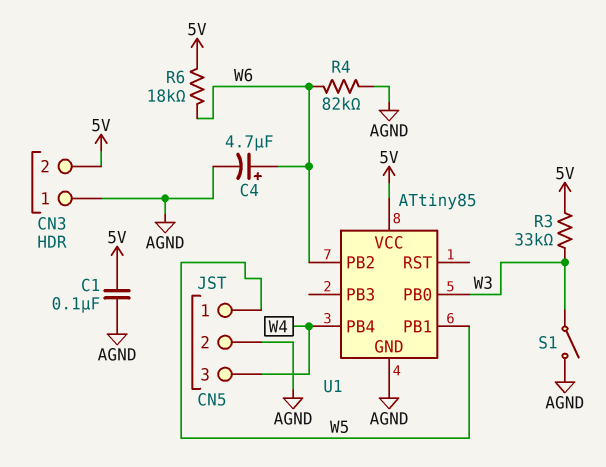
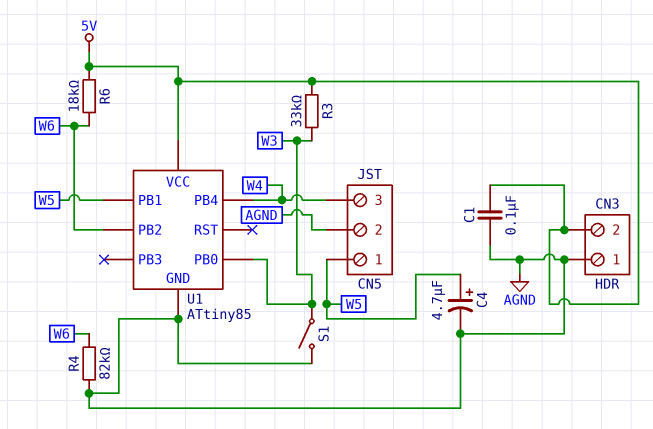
C4: 4.7uF (plus W6, minus AGND) -> 4.7uF (plus W5, minus AGND)

